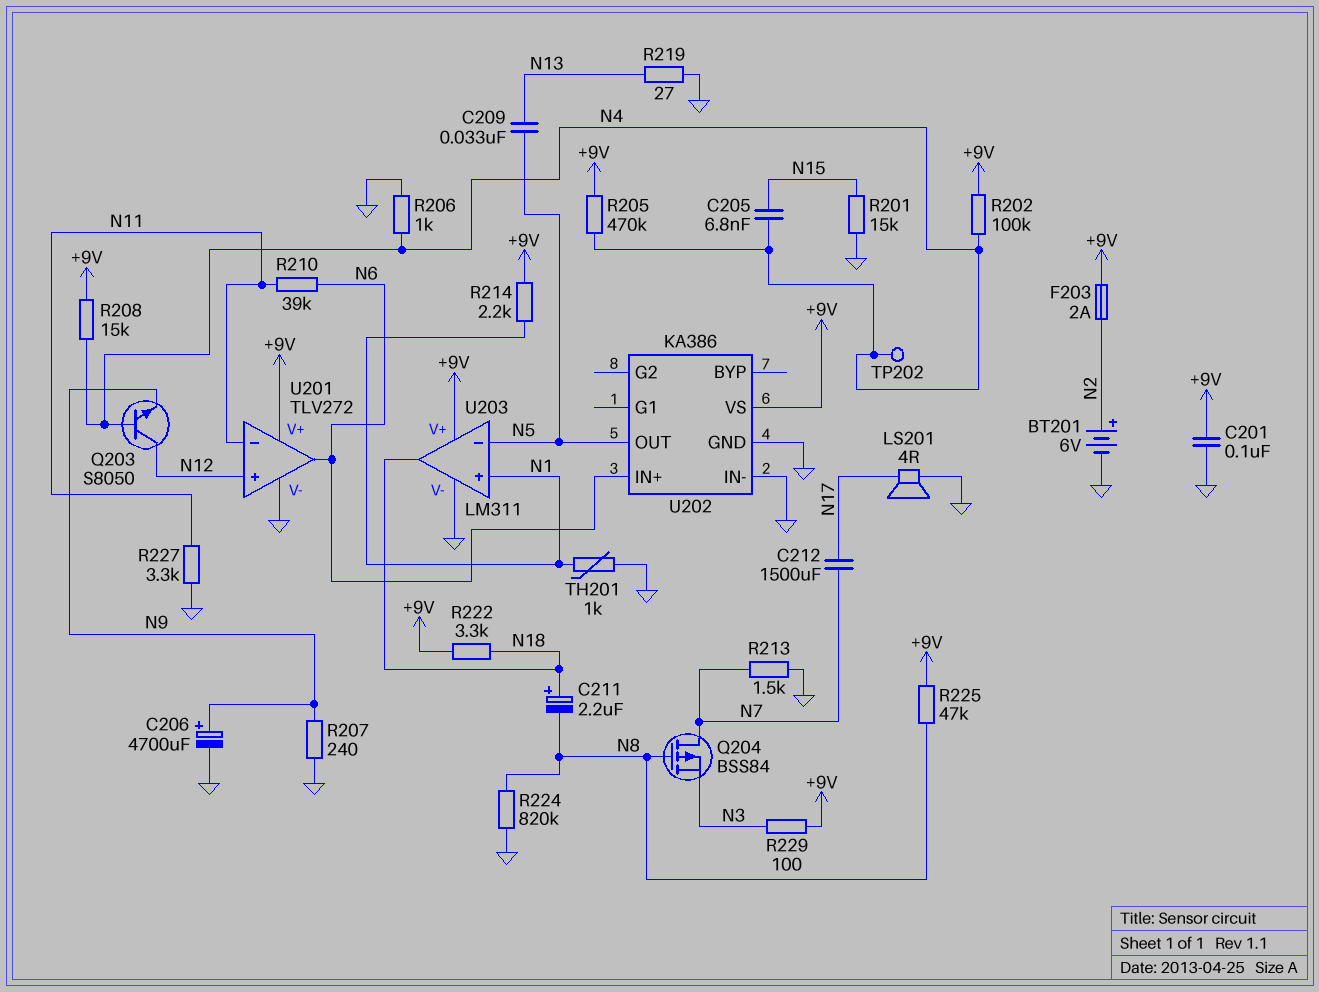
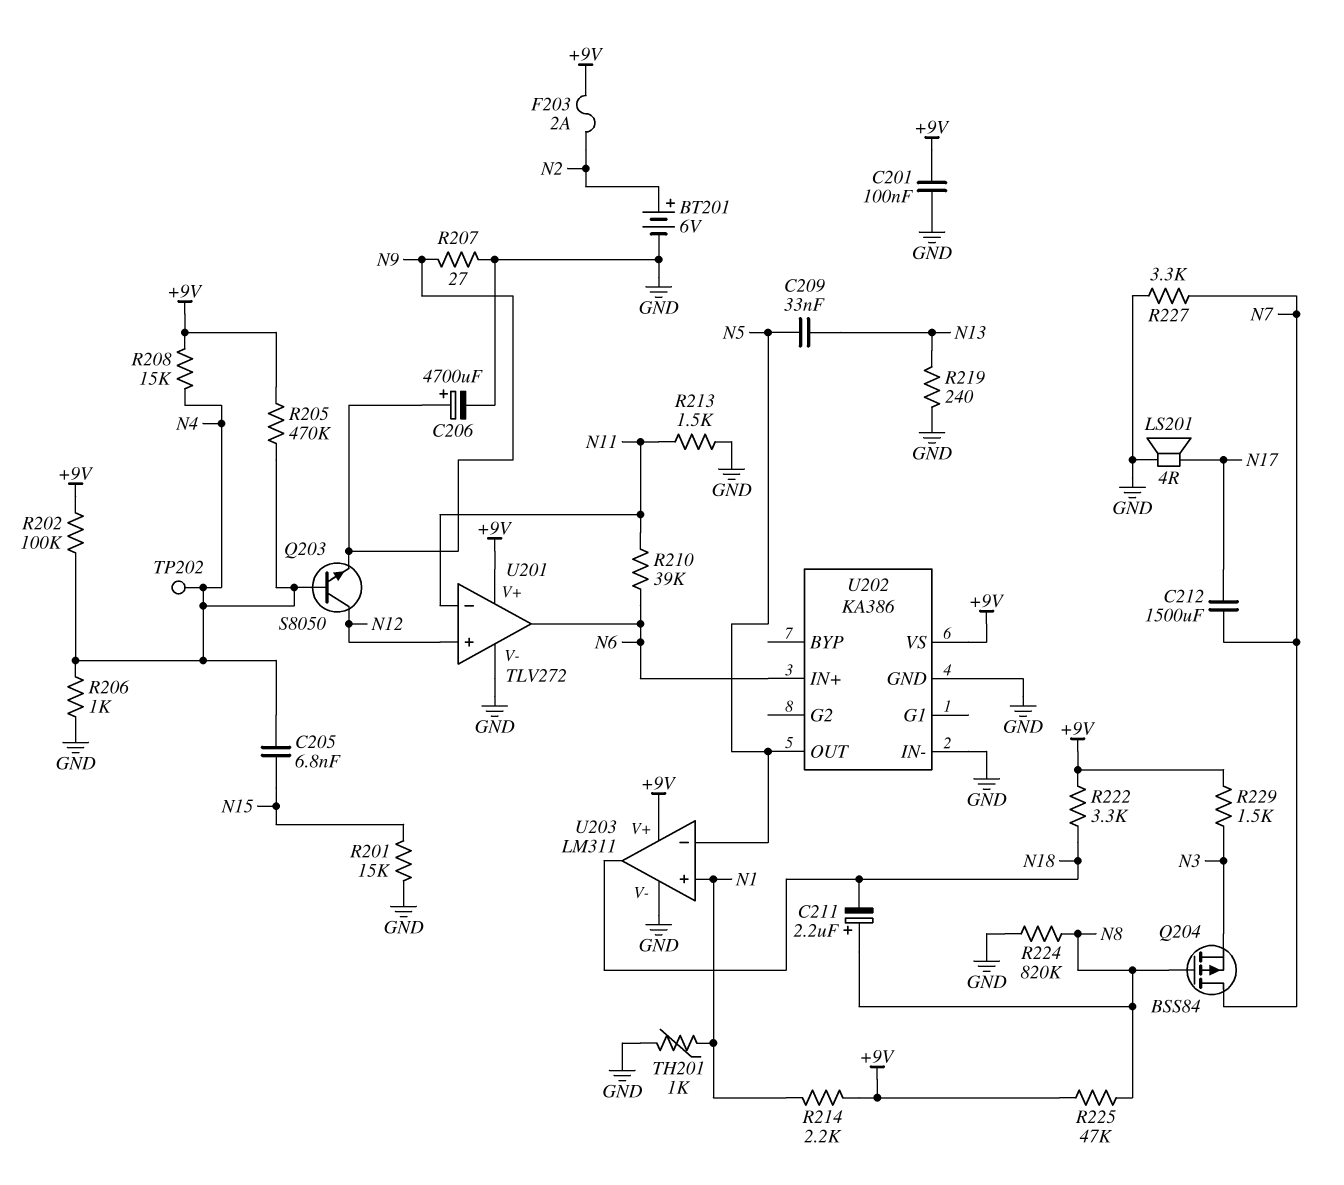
C211: 2.2uF (plus N18, minus N8) -> 2.2uF (plus N8, minus N18)
R207: 240 (GND, N9) -> 27 (GND, N9)
R213: 1.5k (GND, N7) -> 1.5k (GND, N11)
R219: 27 (GND, N13) -> 240 (GND, N13)
R227: 3.3k (GND, N11) -> 3.3k (GND, N7)
R229: 100 (+9V, N3) -> 1.5k (+9V, N3)

